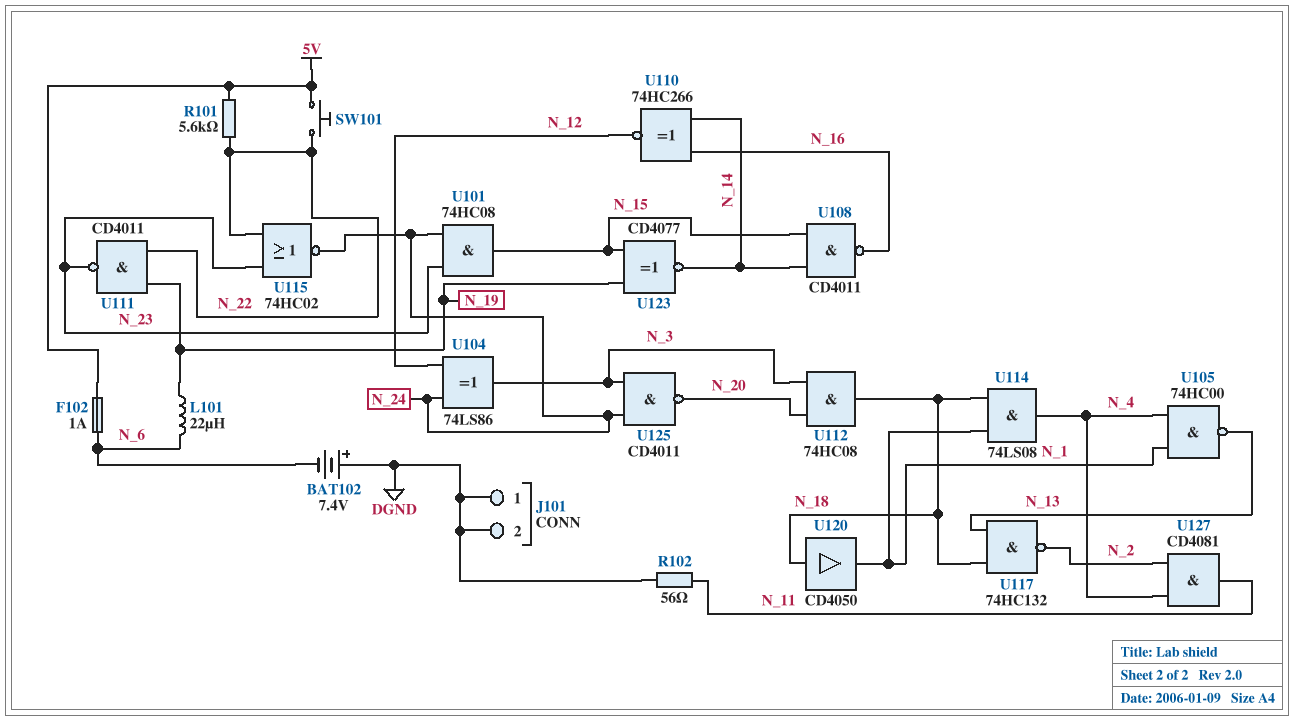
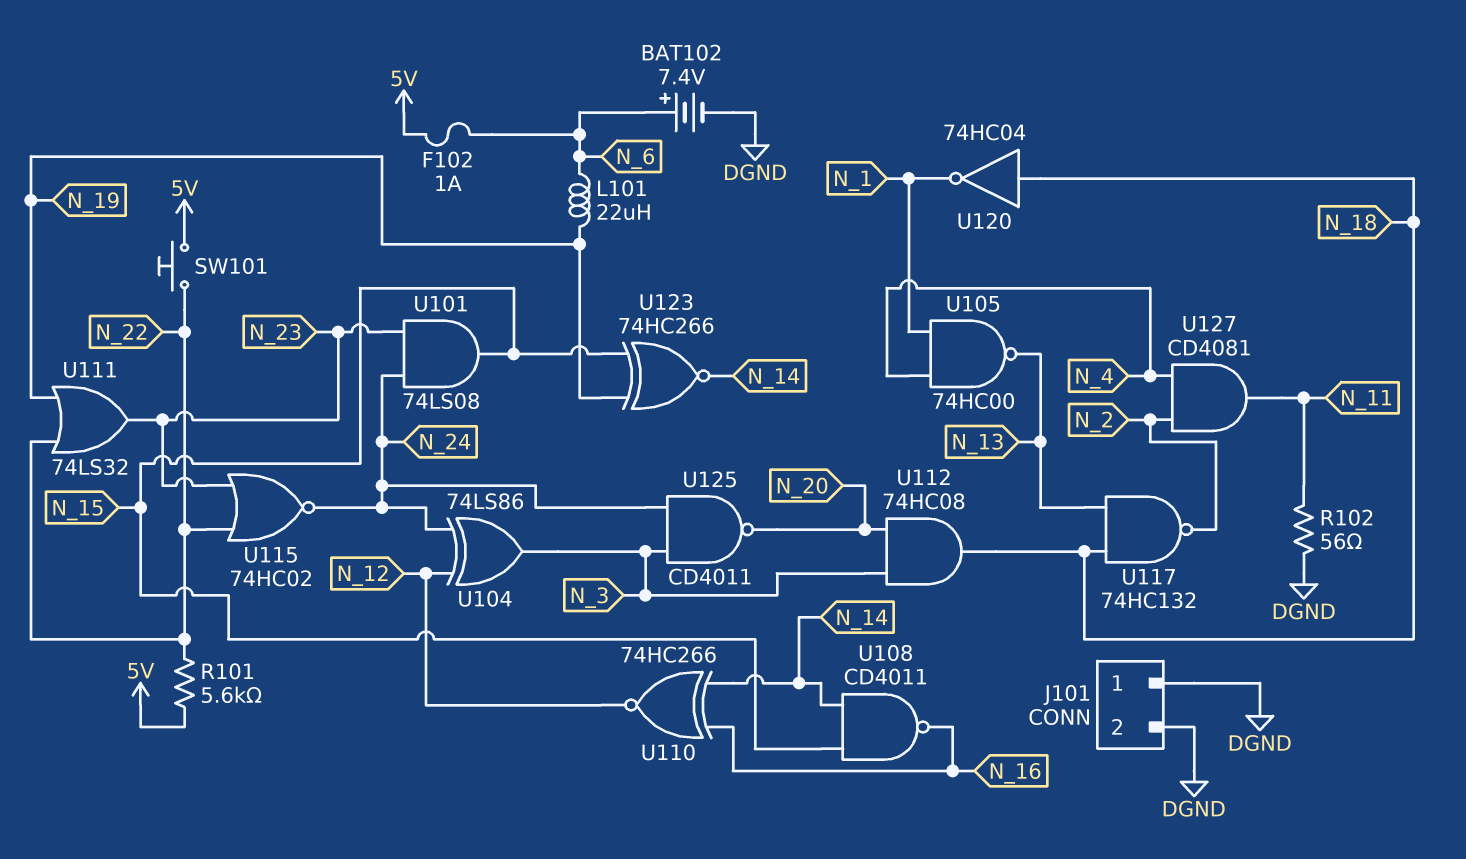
BAT102: 7.4V (plus DGND, minus N_6) -> 7.4V (plus N_6, minus DGND)
U101: AND 74HC08 (in N_23, in N_24, out N_15) -> AND 74LS08 (in N_23, in N_24, out N_15)
U111: NAND CD4011 (in N_19, in N_22, out N_23) -> OR 74LS32 (in N_19, in N_22, out N_23)
U114: AND 74LS08 (in N_1, in N_18, out N_4) -> none
U120: buffer CD4050 (in N_18, out N_1) -> NOT 74HC04 (in N_18, out N_1)
U123: XNOR CD4077 (in N_15, in N_19, out N_14) -> XNOR 74HC266 (in N_15, in N_19, out N_14)

